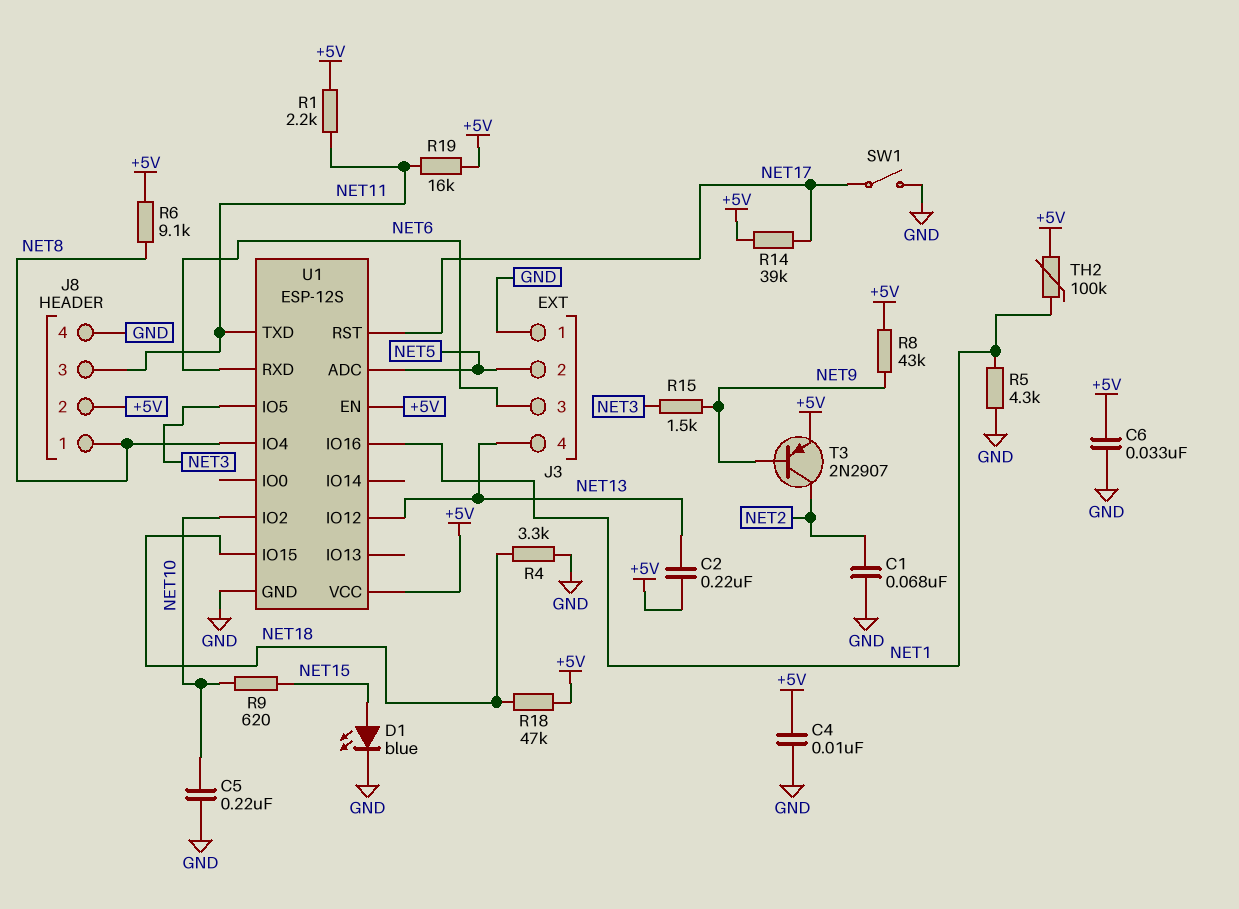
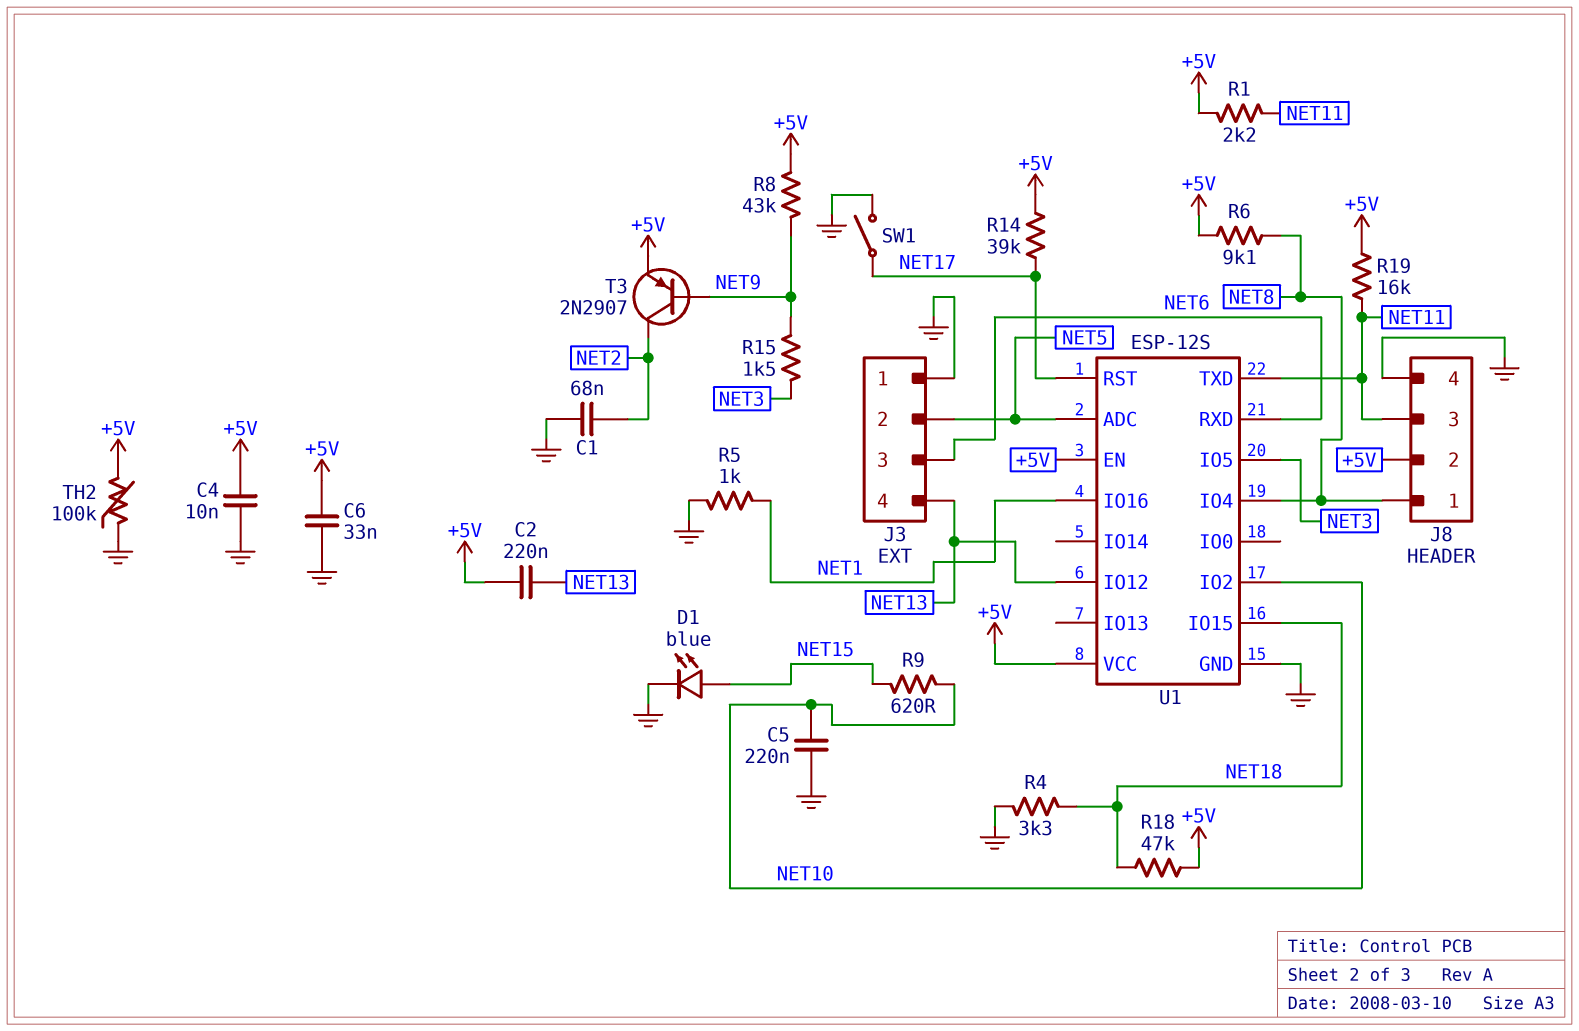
R5: 4.3k (GND, NET1) -> 1k (GND, NET1)
TH2: 100k (+5V, NET1) -> 100k (+5V, GND)

